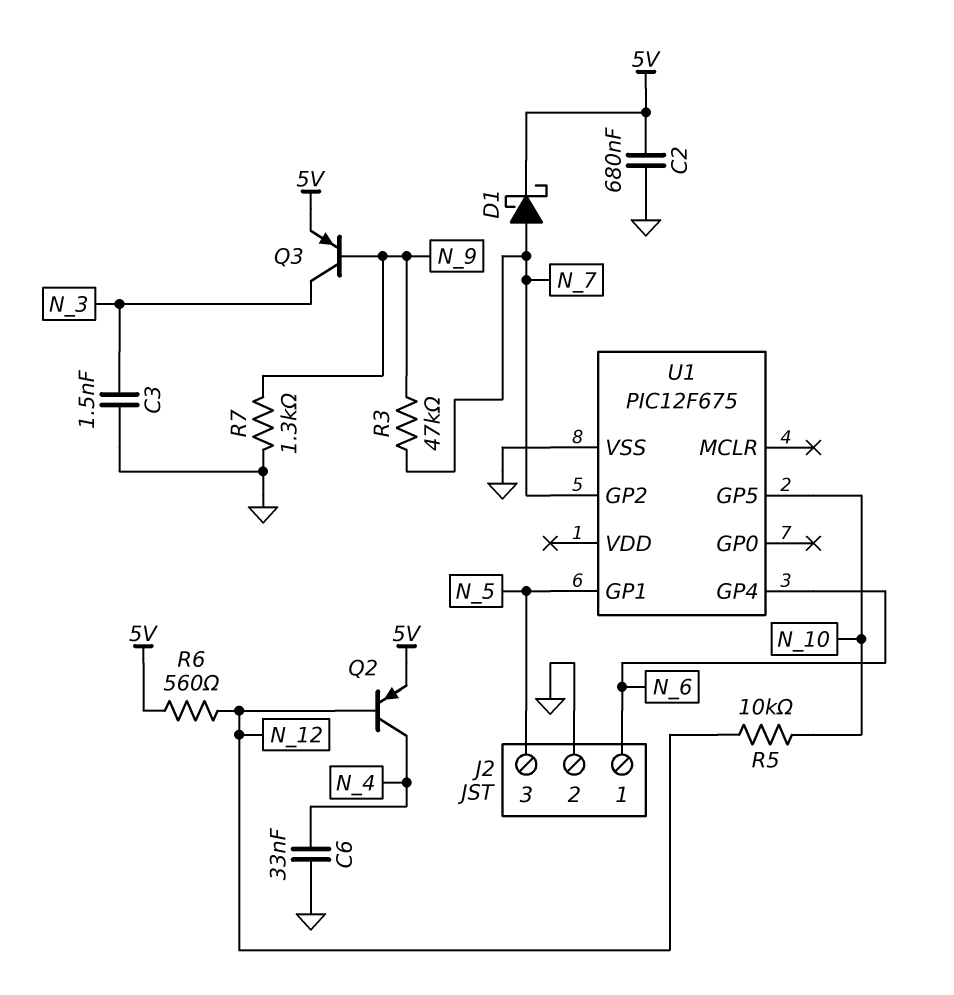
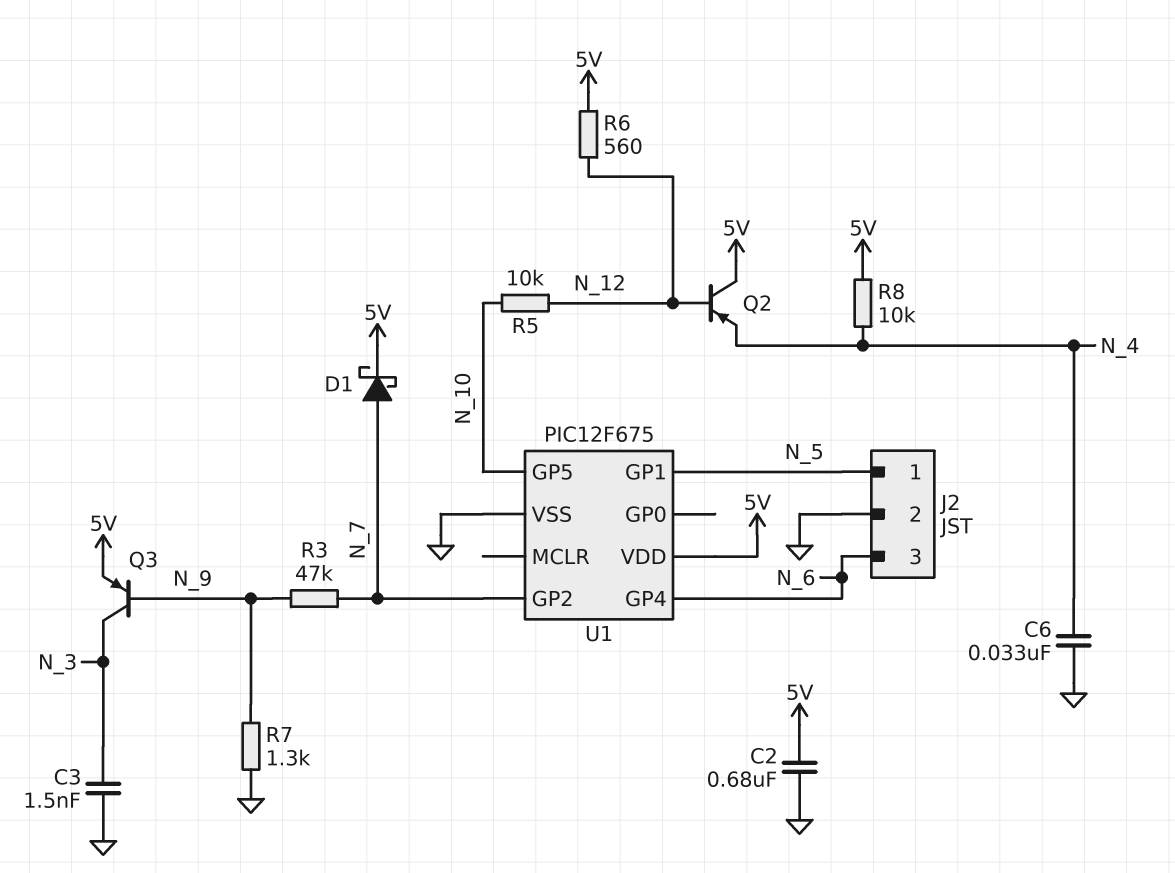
J2 pin 1: N_6 -> N_5
J2 pin 3: N_5 -> N_6
Q2: PNP (B N_12, C N_4, E 5V) -> PNP (B N_12, C 5V, E N_4)
R8: none -> 10k (5V, N_4)
U1 pin VDD: none -> 5V

